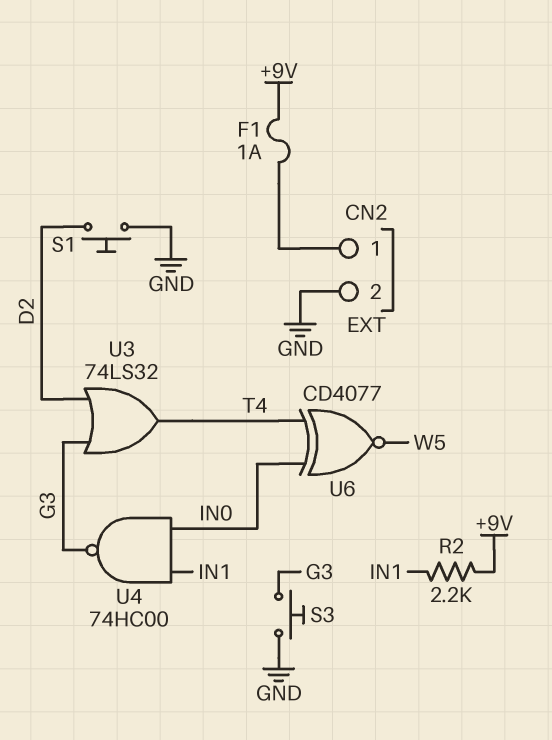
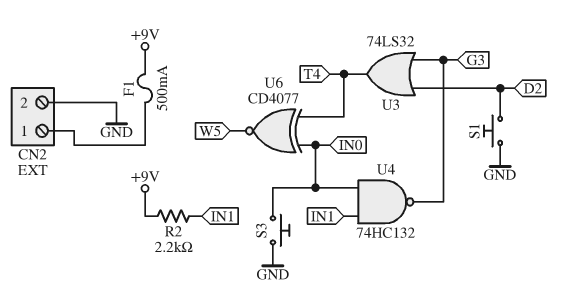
F1: 1A (+9V, CN2/1) -> 500mA (+9V, CN2/1)
S3: button (G3, GND) -> button (GND, IN0)
U4: NAND 74HC00 (in IN0, in IN1, out G3) -> NAND 74HC132 (in IN0, in IN1, out G3)

